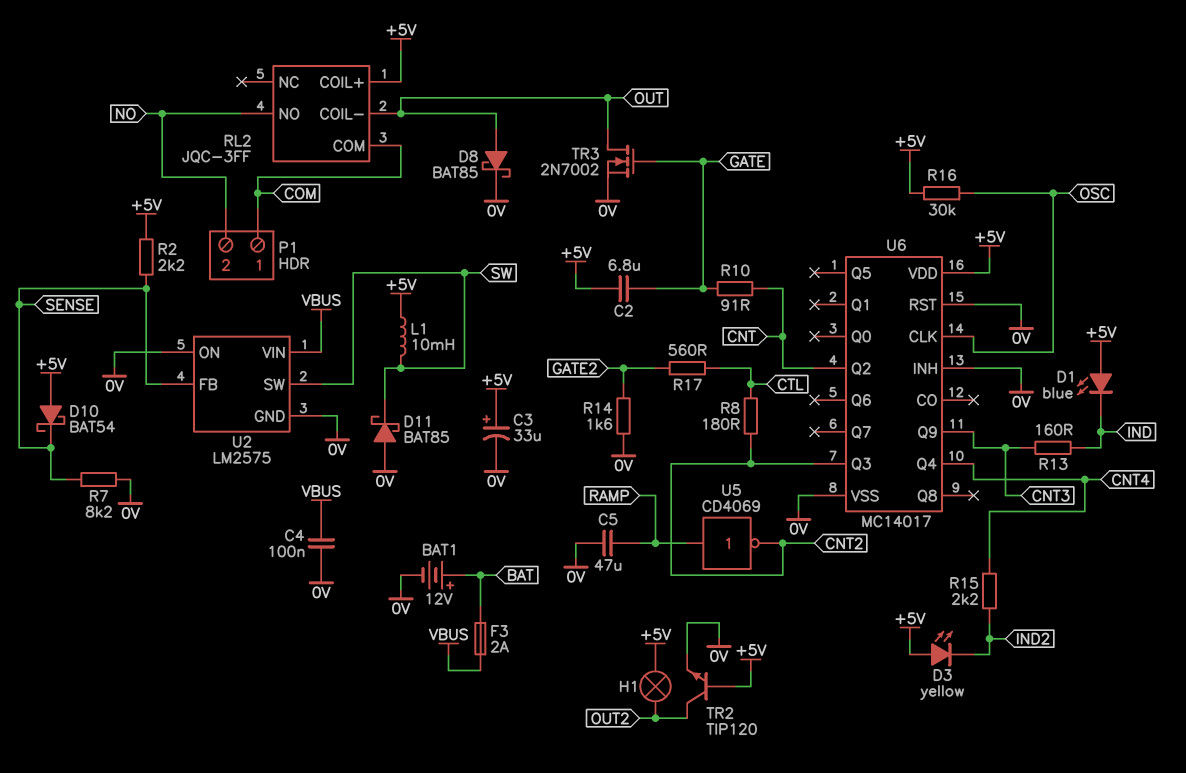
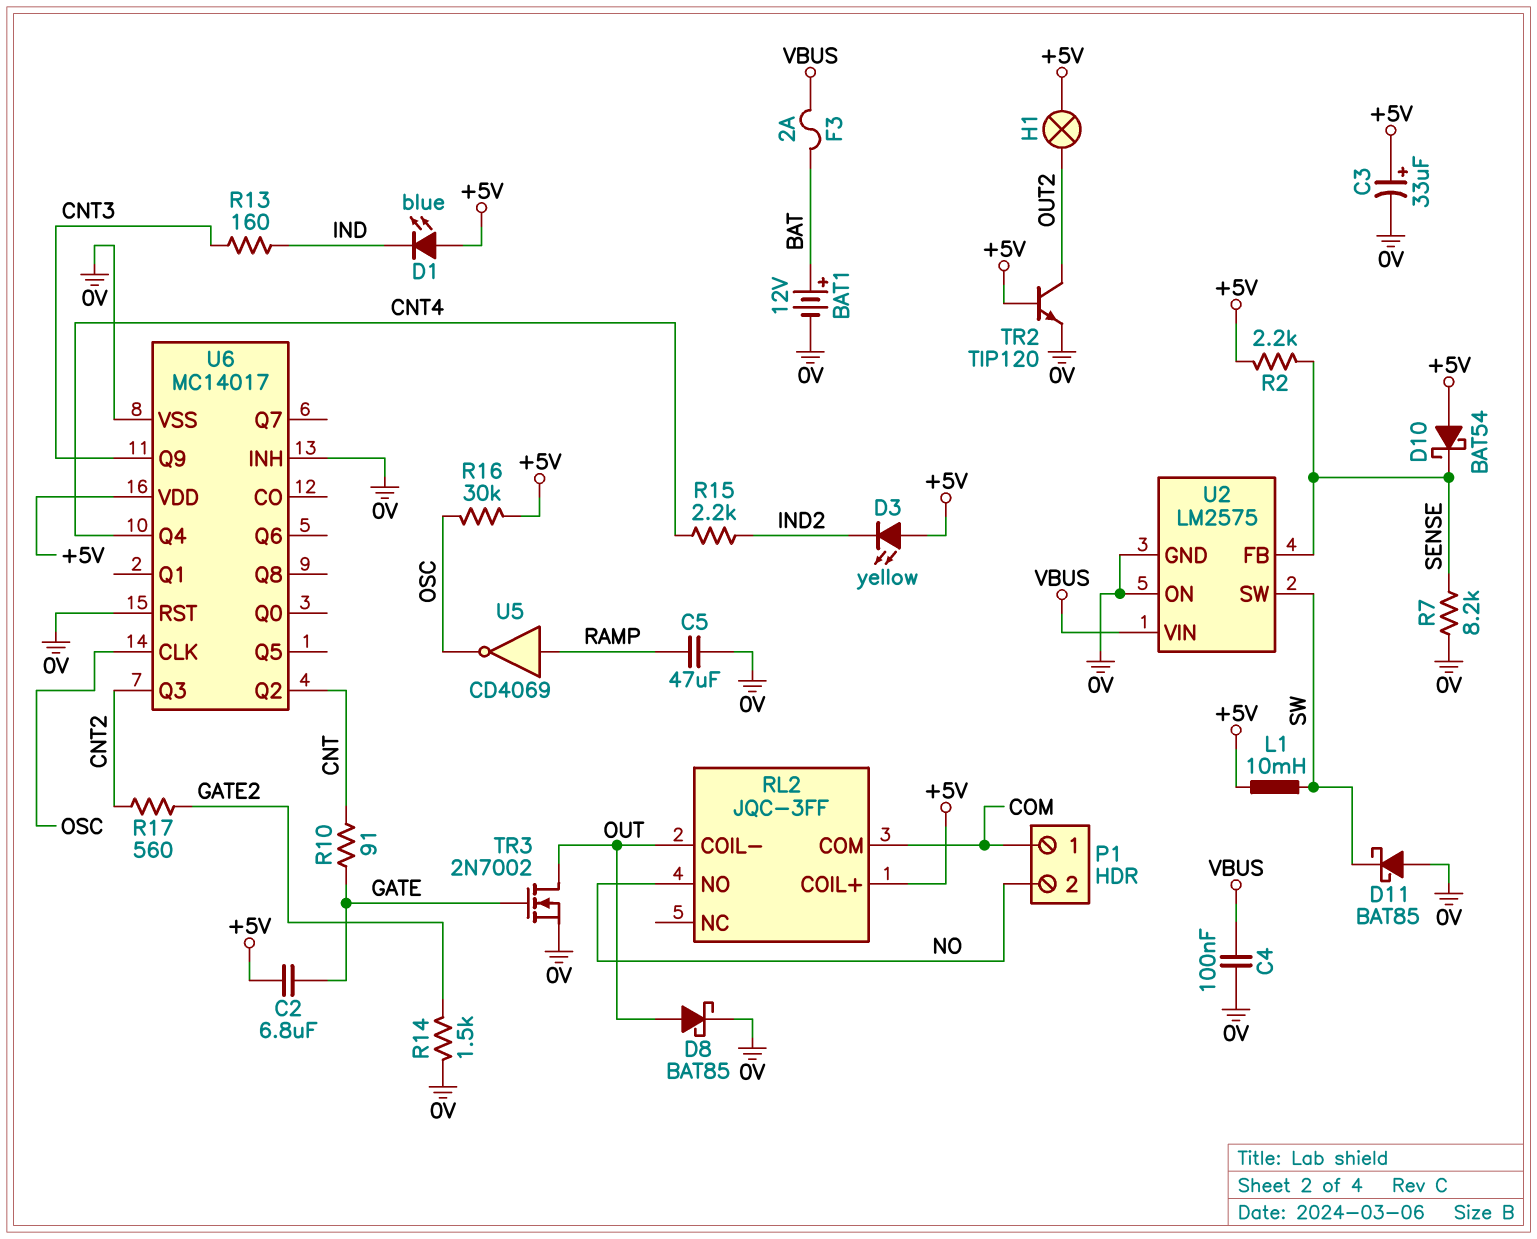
R8: 180 (CNT2, CTL) -> none
R14: 1.6k (0V, GATE2) -> 1.5k (0V, GATE2)
R17: 560 (CTL, GATE2) -> 560 (CNT2, GATE2)
U5: NOT CD4069 (in RAMP, out CNT2) -> NOT CD4069 (in RAMP, out OSC)

